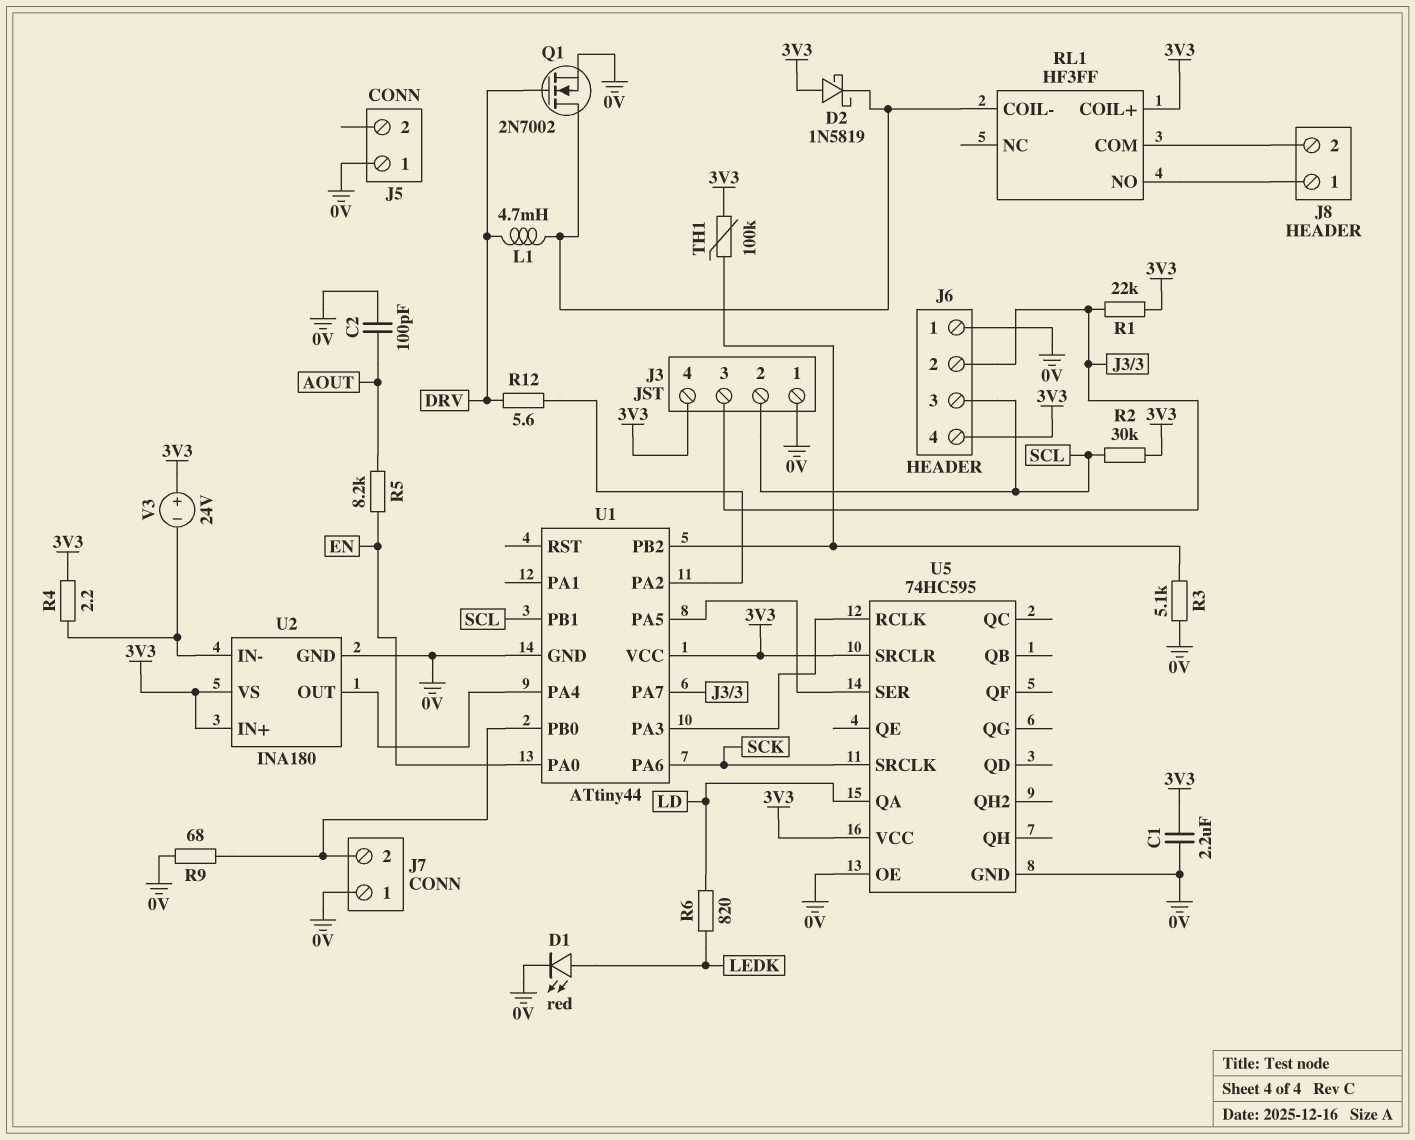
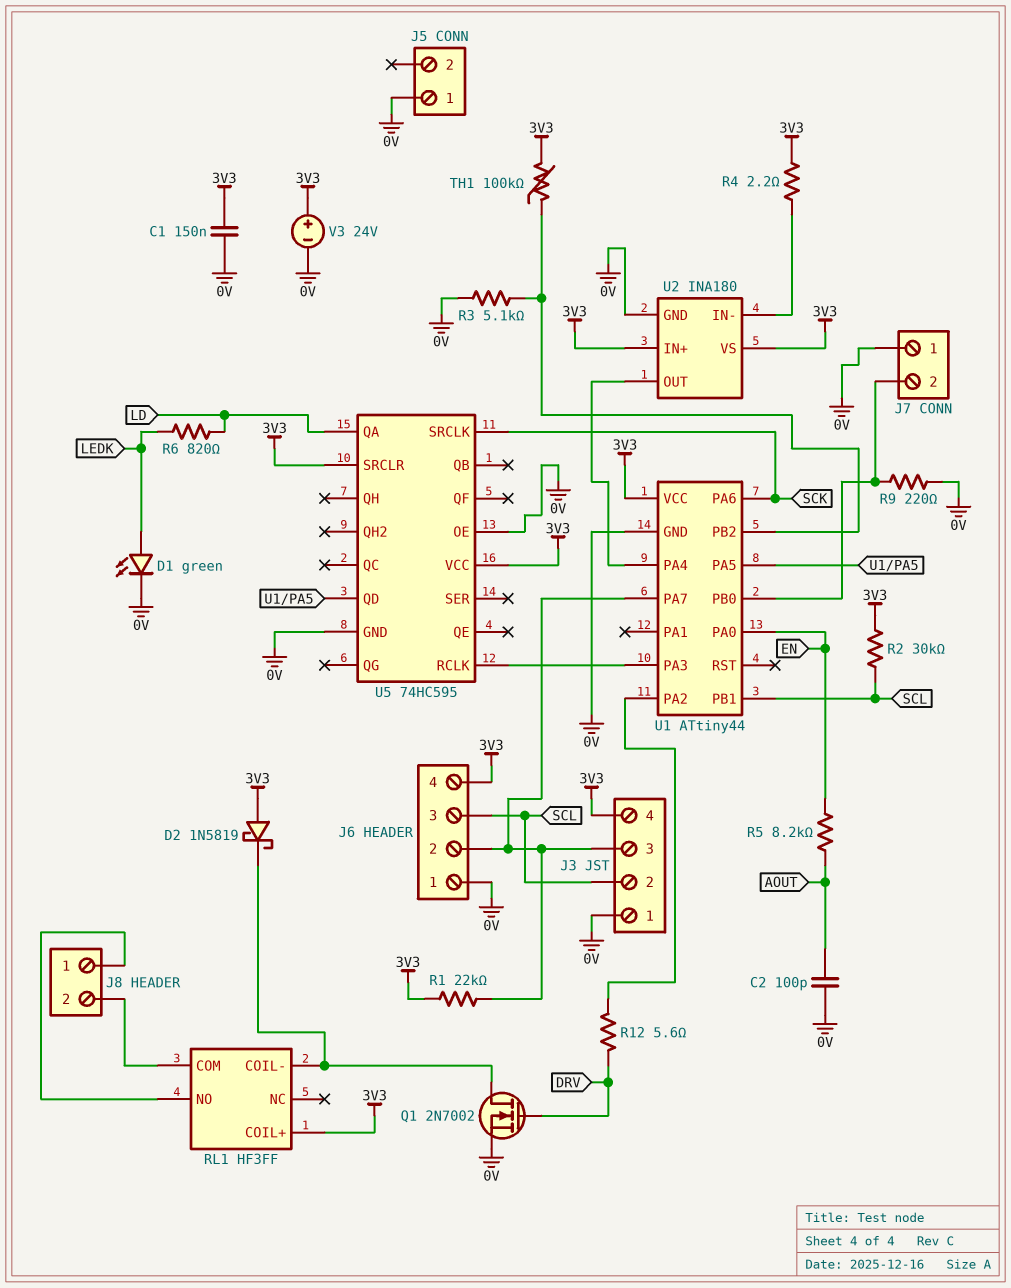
C1: 2.2uF (0V, 3V3) -> 150nF (0V, 3V3)
D1: LED red (A LEDK, K 0V) -> LED green (A LEDK, K 0V)
L1: 4.7mH (DRV, RL1/COIL-) -> none
R9: 68 (0V, J7/2) -> 220 (0V, J7/2)
U5 pin QD: none -> U1/PA5
U5 pin SER: U1/PA5 -> none
V3: 24V (plus 3V3, minus U2/IN-) -> 24V (plus 3V3, minus 0V)

